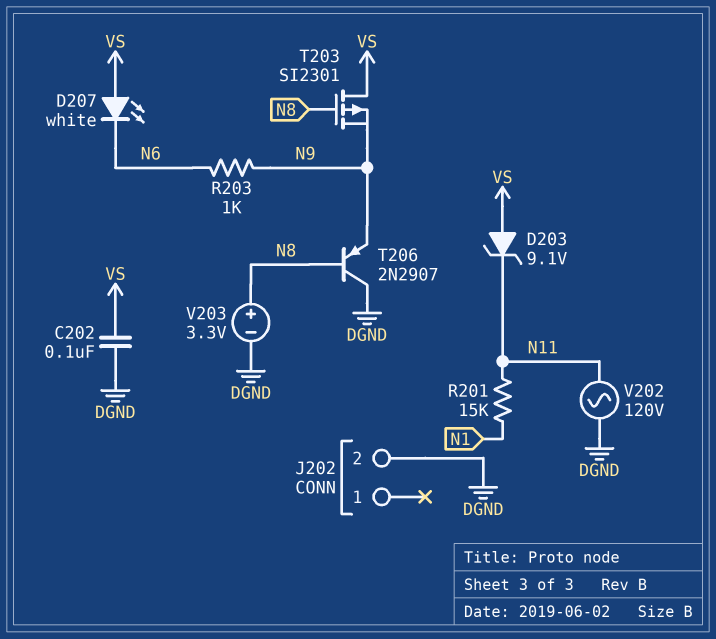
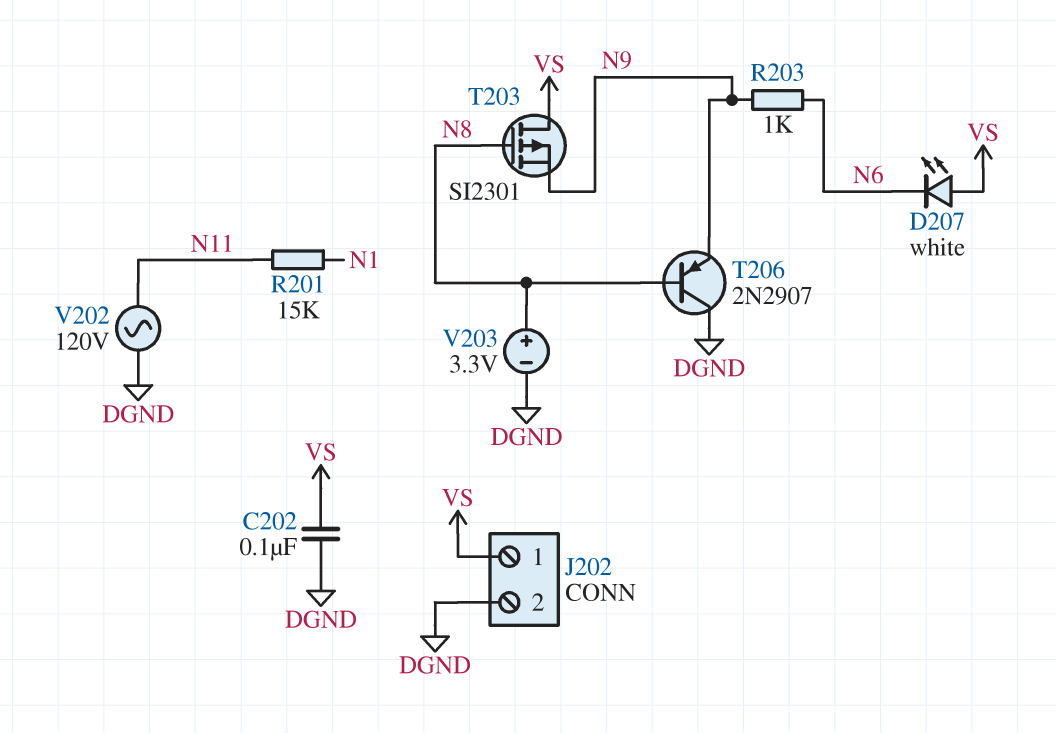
D203: zener 9.1V (A VS, K N11) -> none
J202 pin 1: none -> VS

